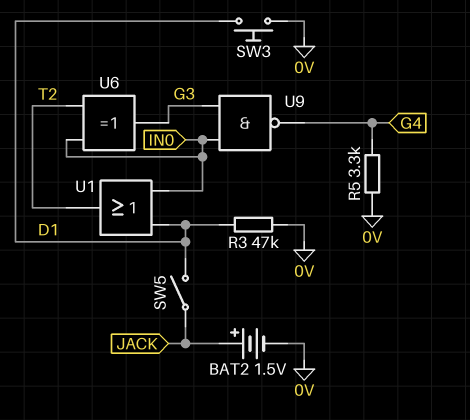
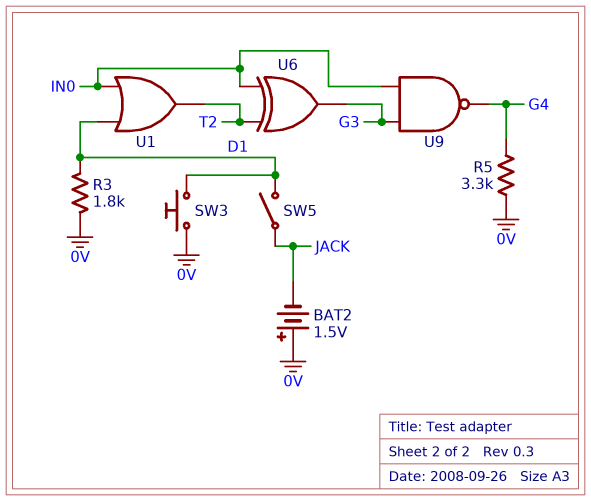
BAT2: 1.5V (plus JACK, minus 0V) -> 1.5V (plus 0V, minus JACK)
R3: 47k (0V, D1) -> 1.8k (0V, D1)

